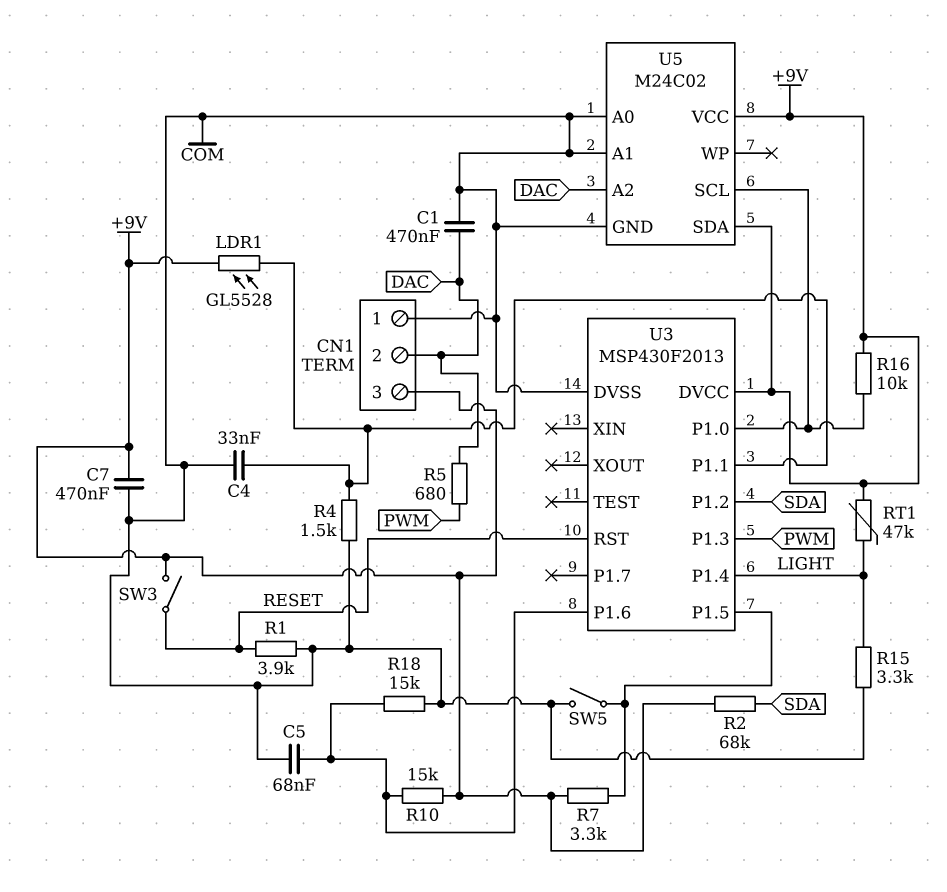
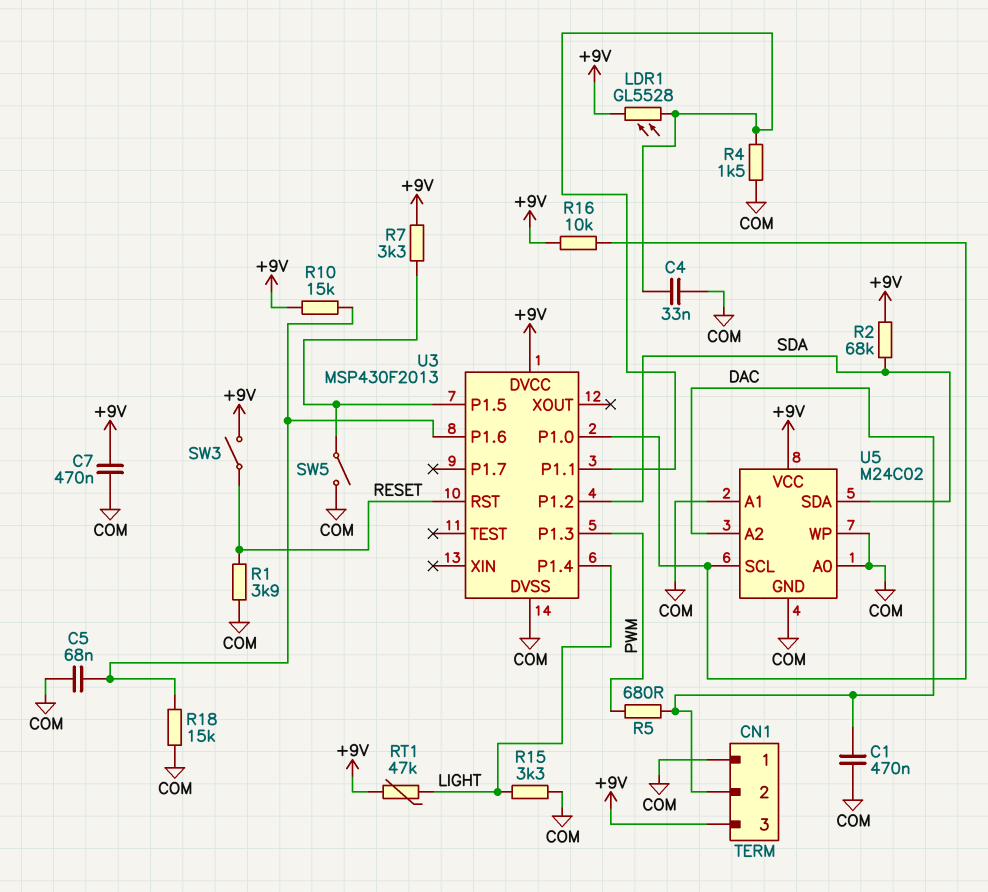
U5 pin SDA: +9V -> SDA
U5 pin WP: none -> COM

